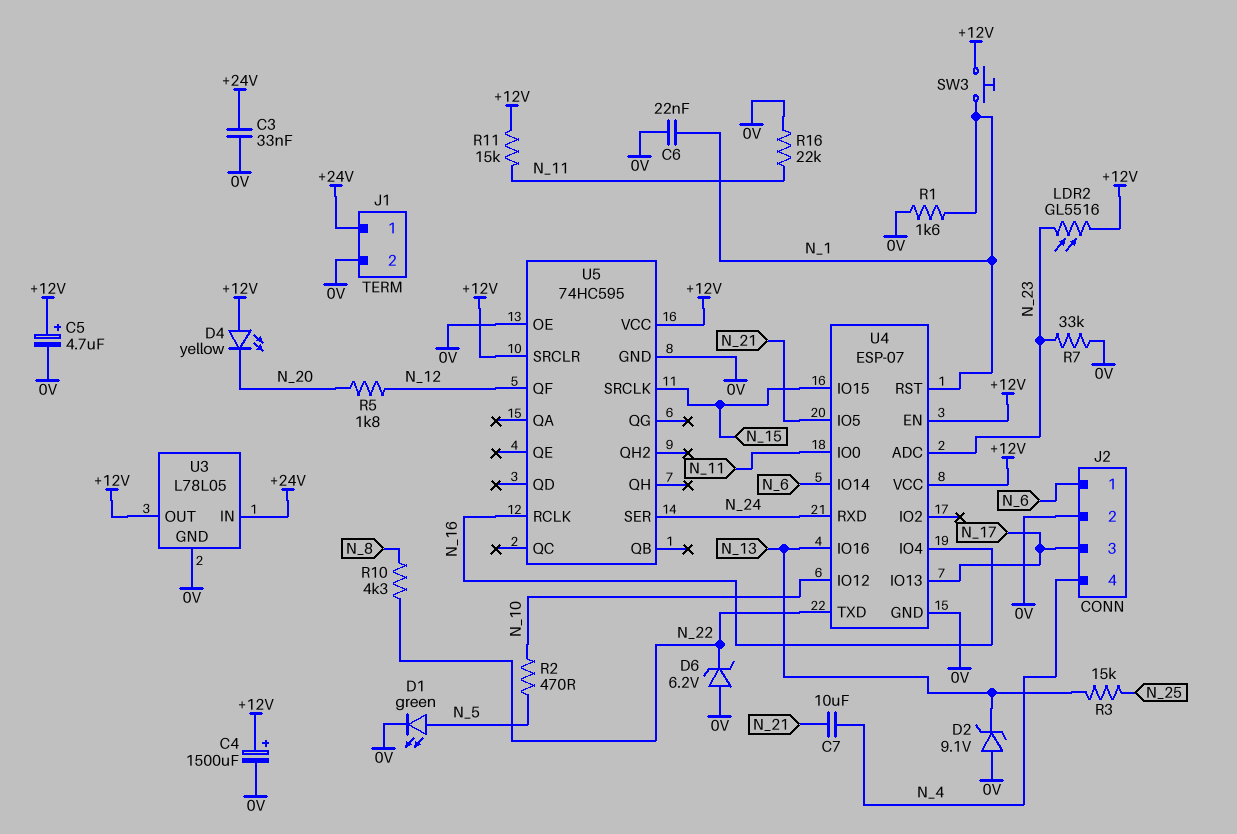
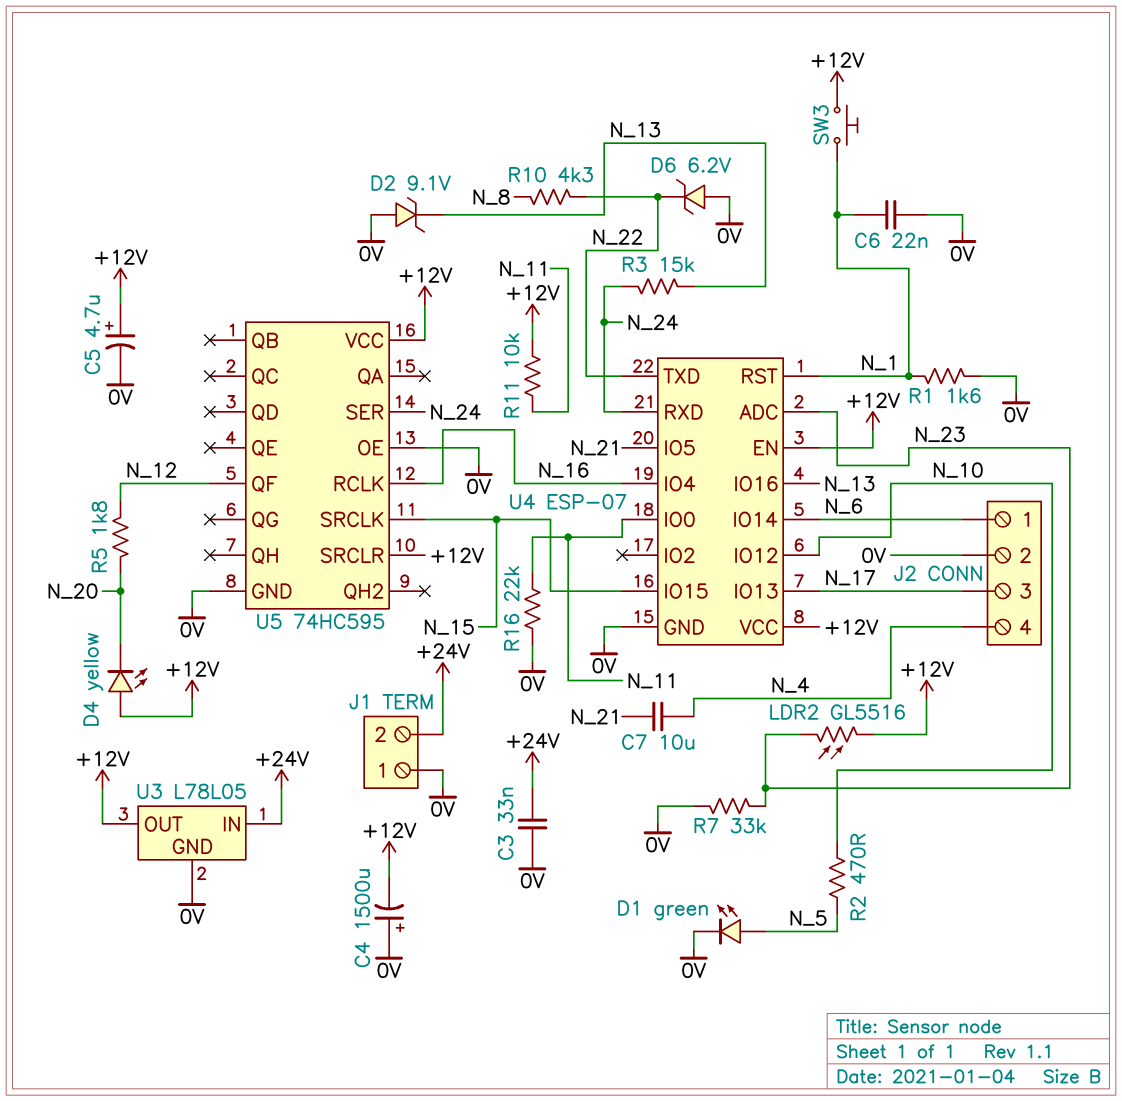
C4: 1500uF (plus +12V, minus 0V) -> 1500uF (plus 0V, minus +12V)
J1 pin 1: +24V -> 0V
J1 pin 2: 0V -> +24V
R3: 15k (N_13, N_25) -> 15k (N_13, N_24)
R11: 15k (+12V, N_11) -> 10k (+12V, N_11)

